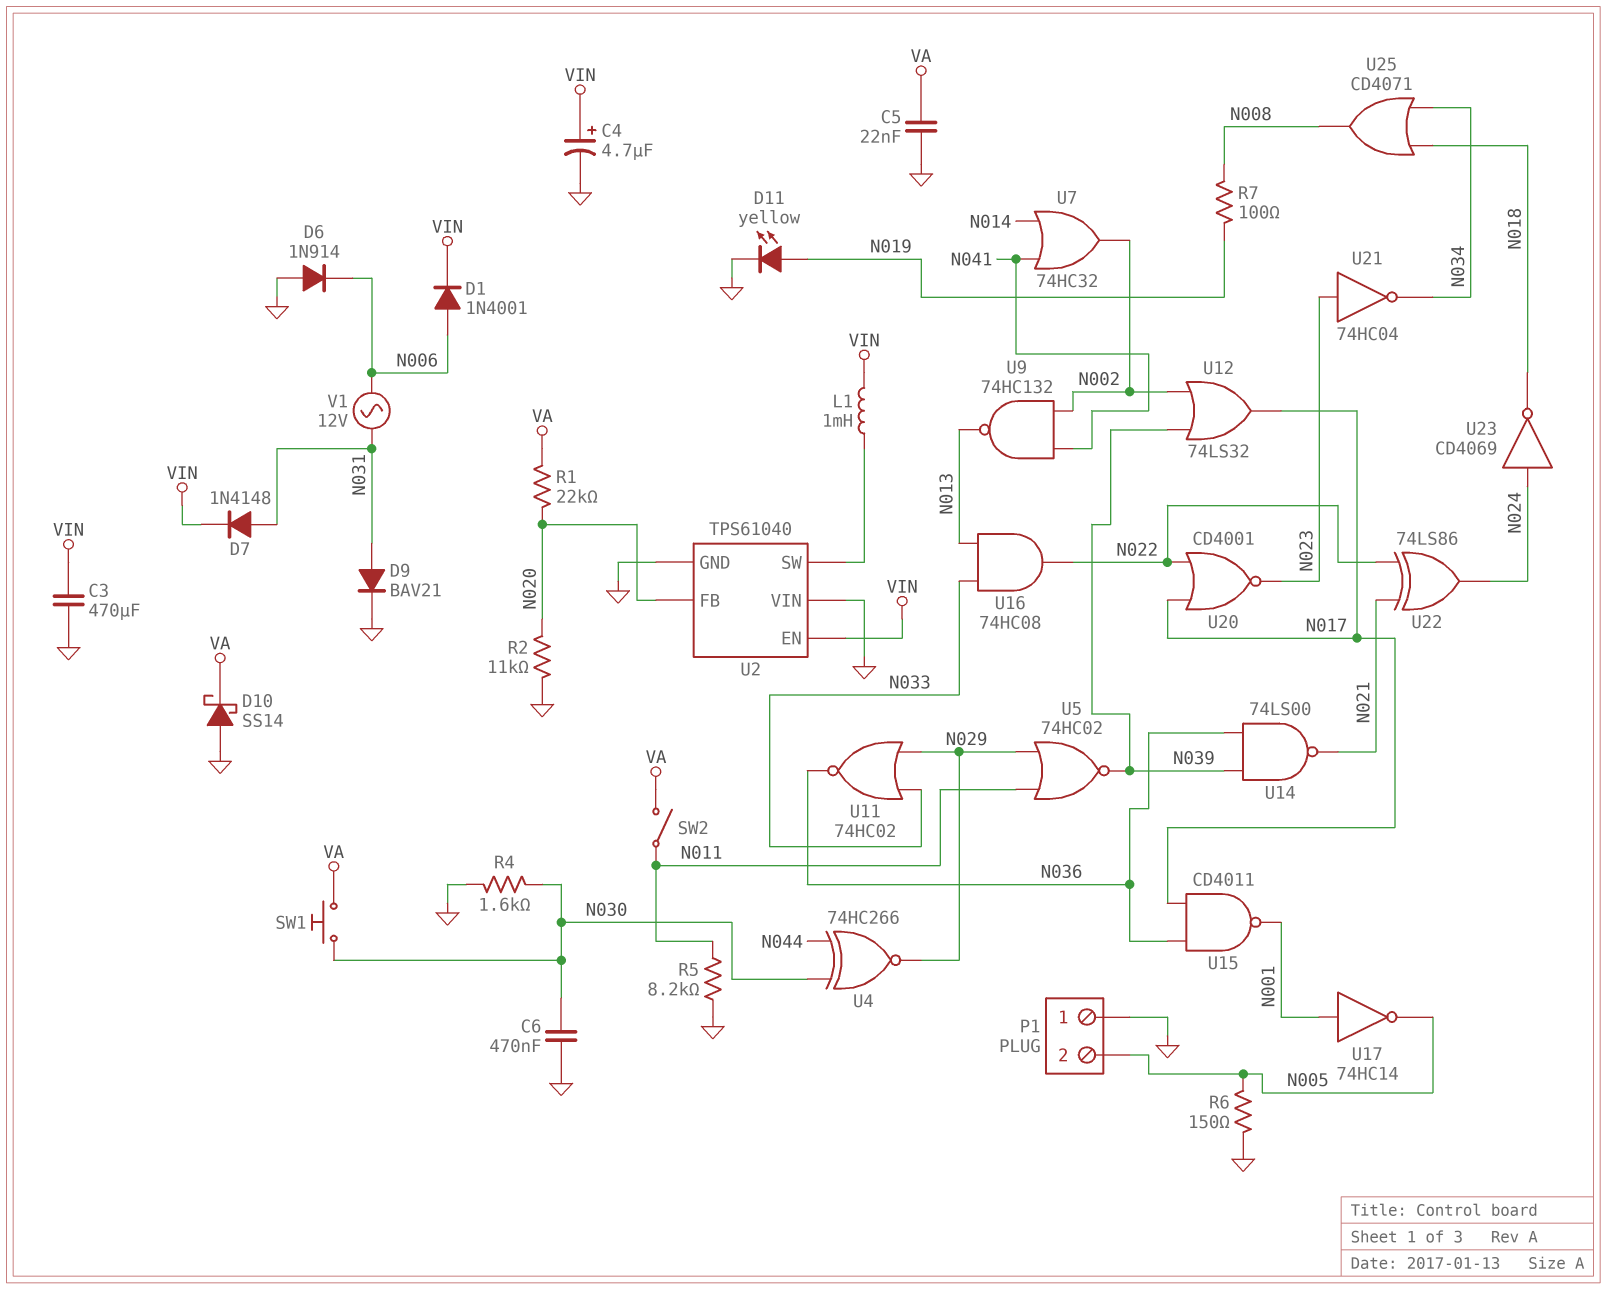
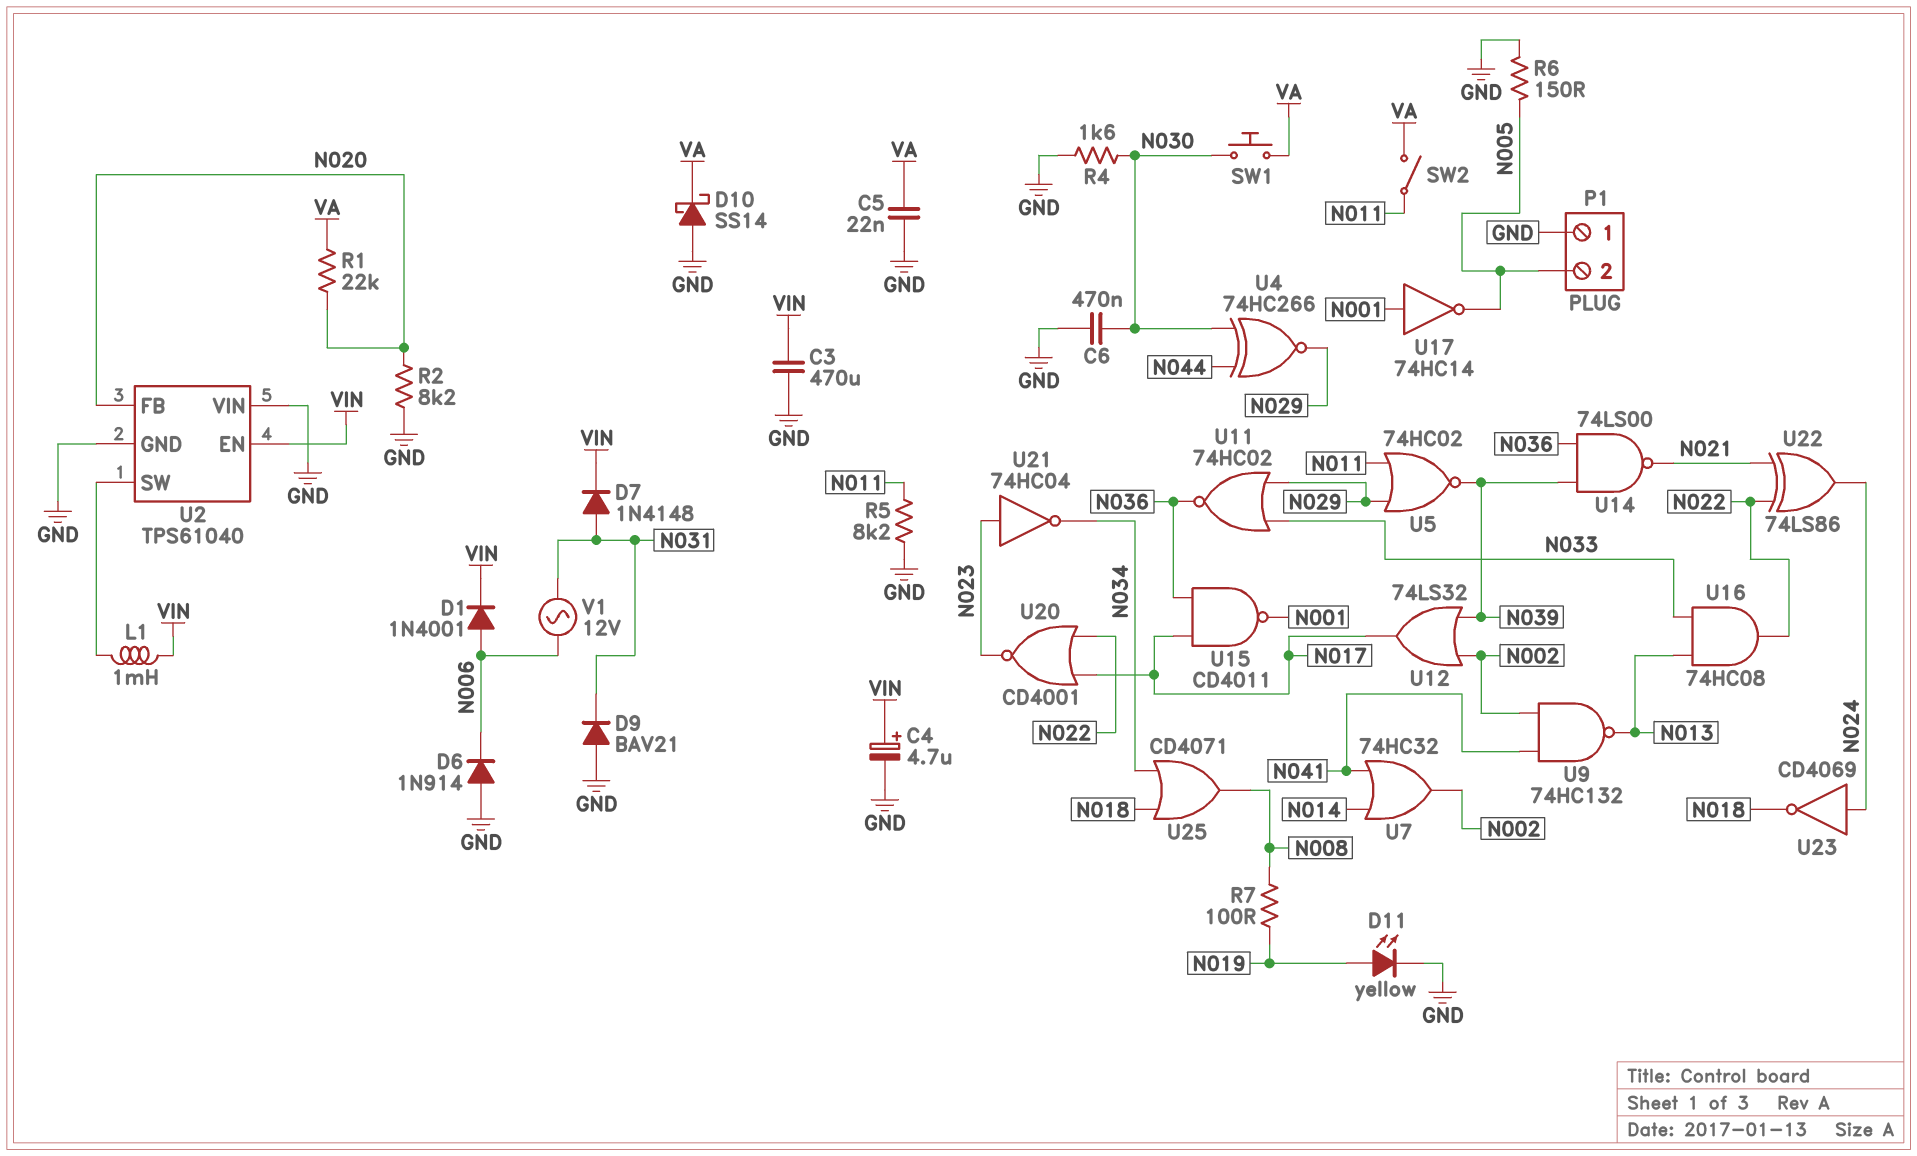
D9: diode BAV21 (A N031, K GND) -> diode BAV21 (A GND, K N031)
R2: 11k (GND, N020) -> 8.2k (GND, N020)

